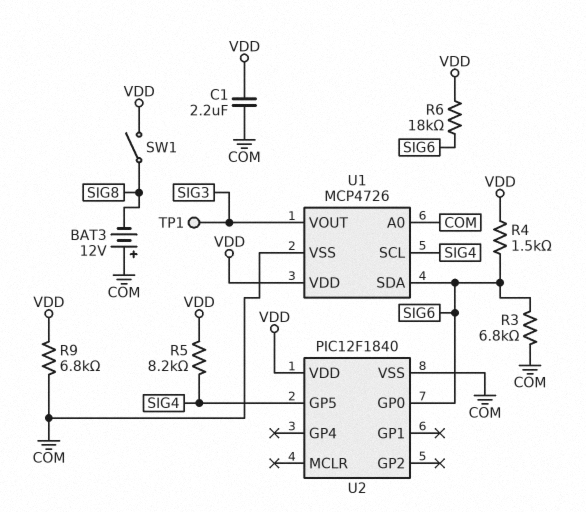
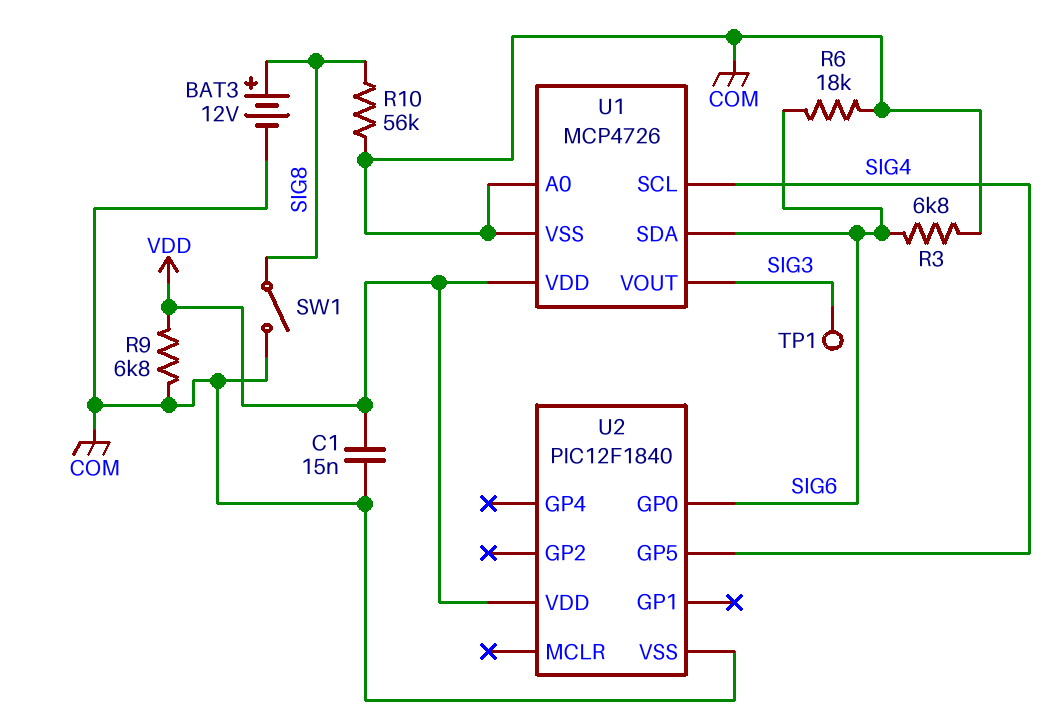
BAT3: 12V (plus COM, minus SIG8) -> 12V (plus SIG8, minus COM)
C1: 2.2uF (COM, VDD) -> 15nF (COM, VDD)
R4: 1.5k (SIG6, VDD) -> none
R5: 8.2k (SIG4, VDD) -> none
R6: 18k (SIG6, VDD) -> 18k (COM, SIG6)
R10: none -> 56k (COM, SIG8)
SW1: switch (SIG8, VDD) -> switch (COM, SIG8)

